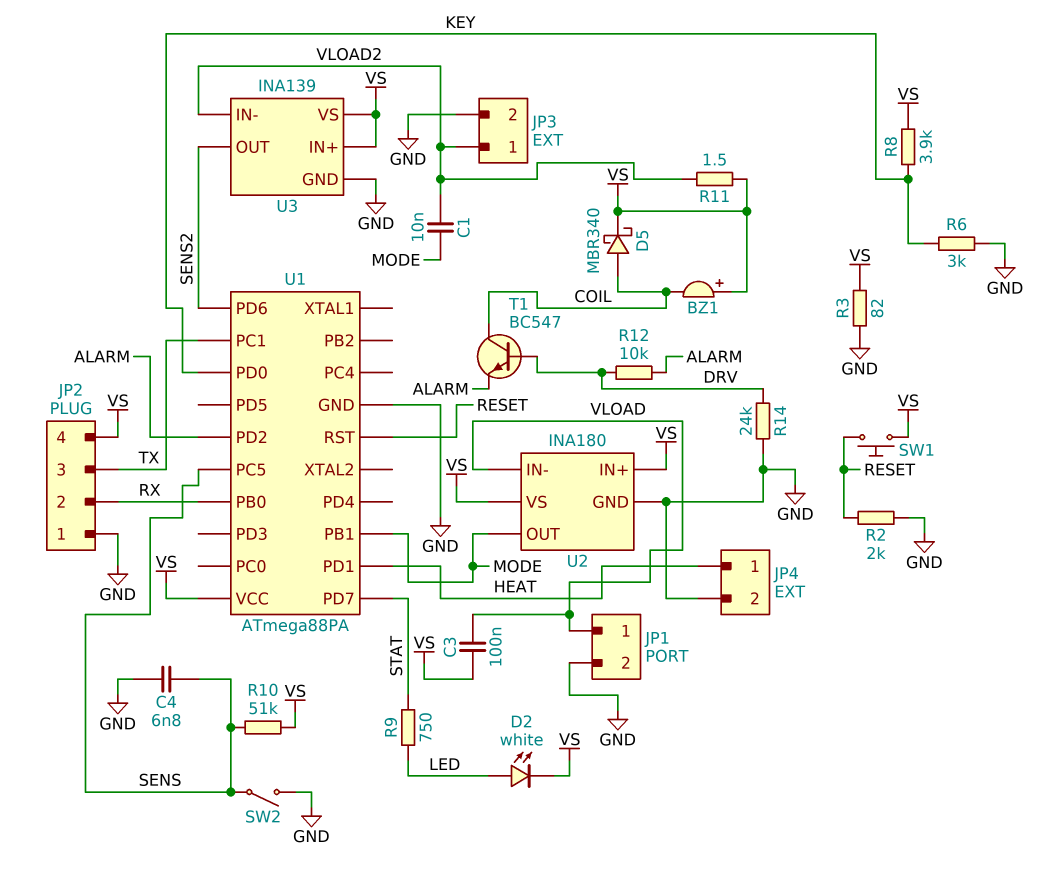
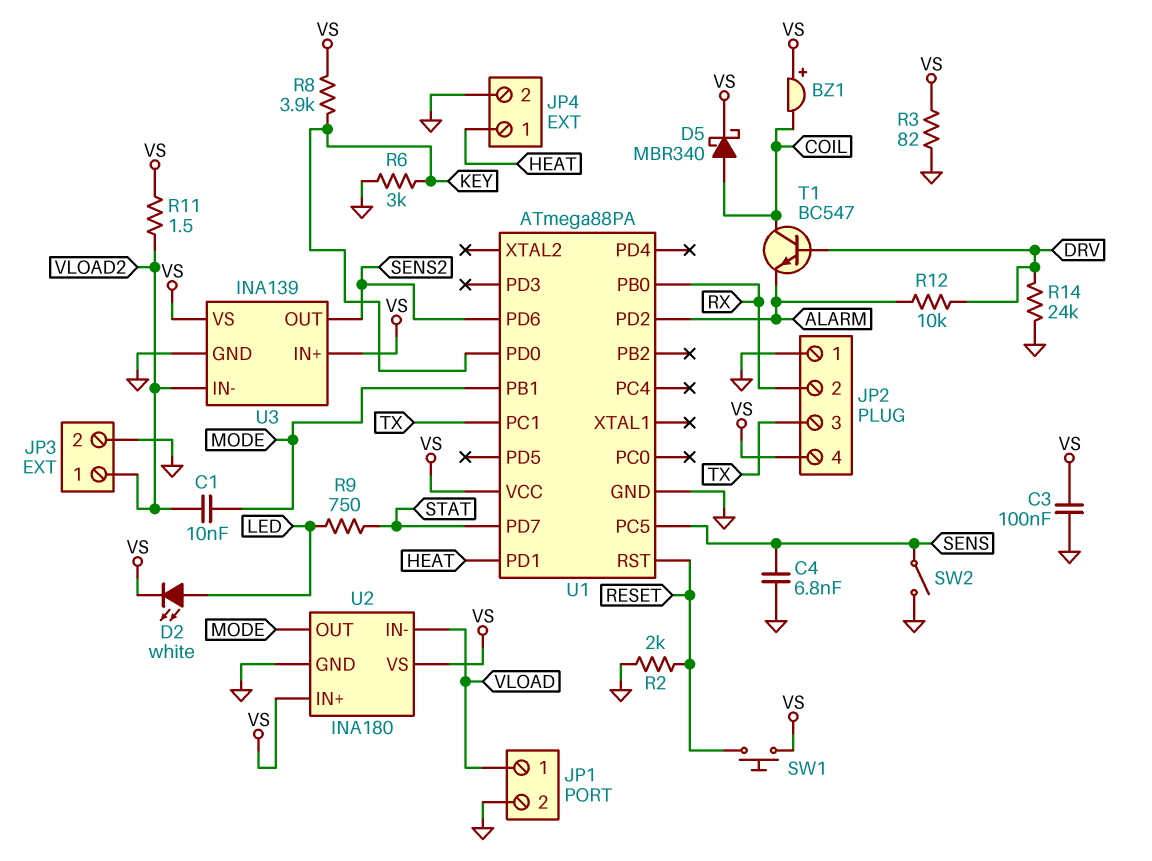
C3: 100nF (VLOAD, VS) -> 100nF (GND, VS)
R10: 51k (SENS, VS) -> none

